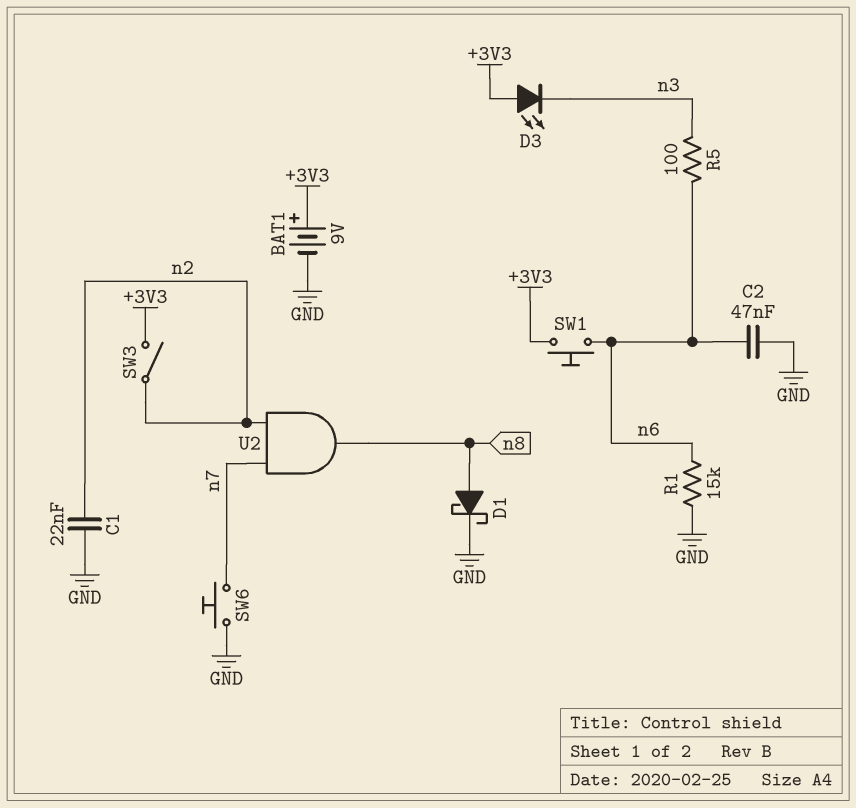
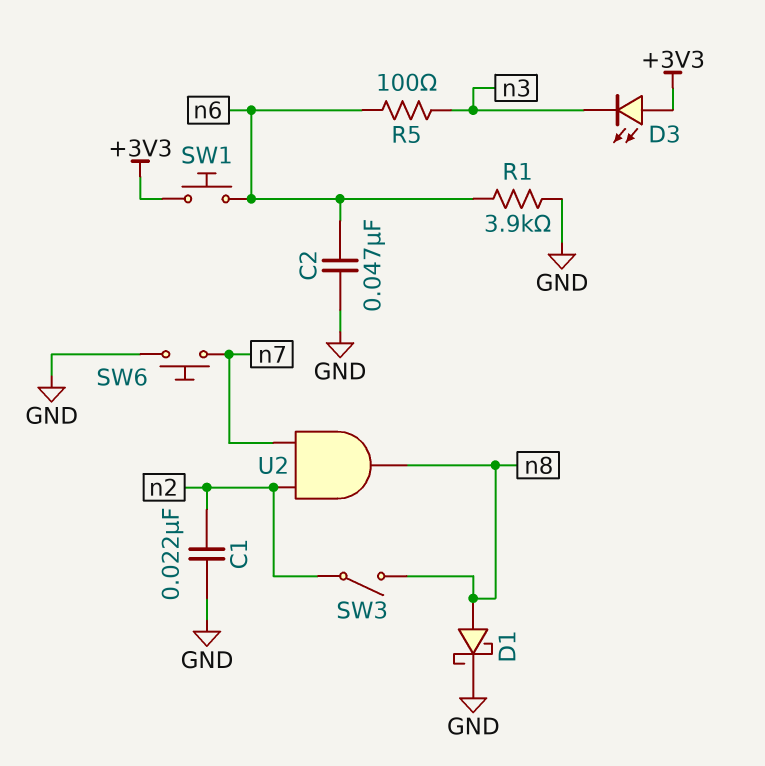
BAT1: 9V (plus +3V3, minus GND) -> none
R1: 15k (GND, n6) -> 3.9k (GND, n6)
SW3: switch (+3V3, n2) -> switch (n2, n8)

